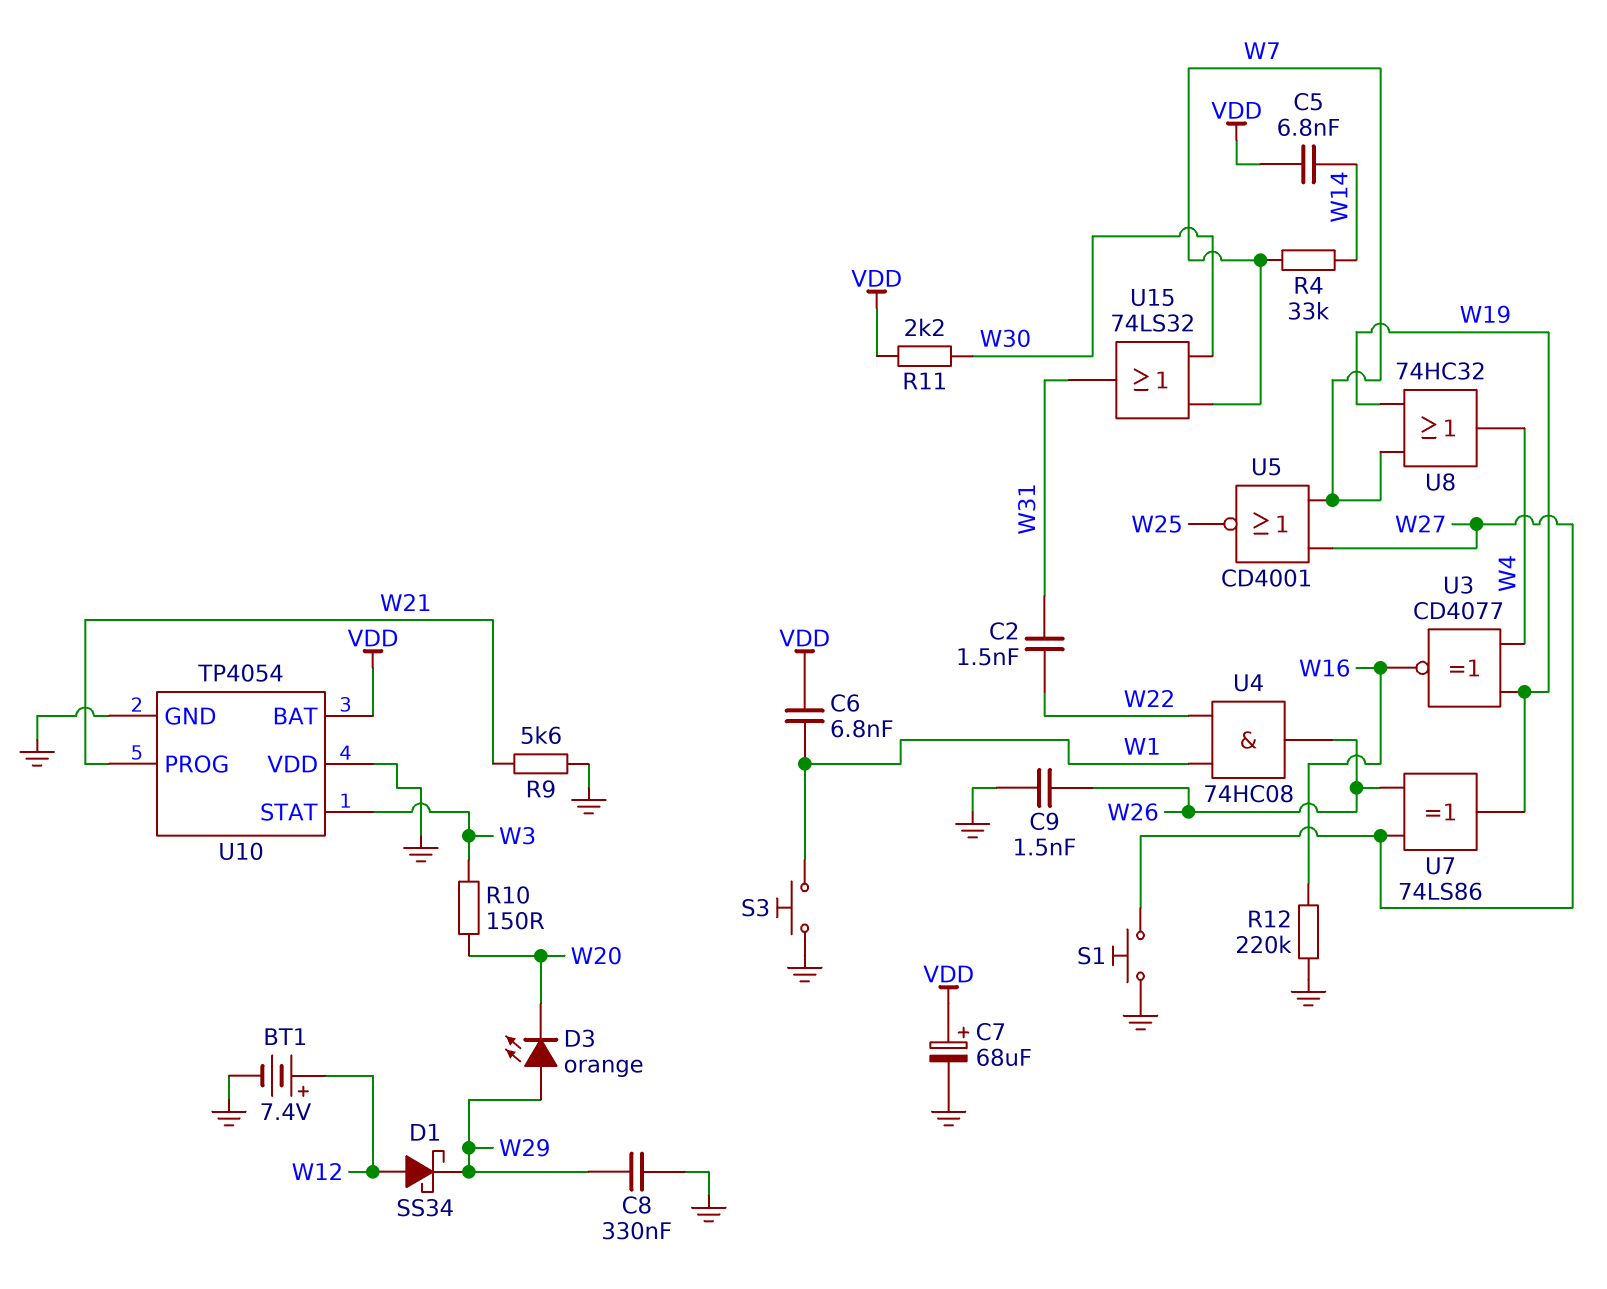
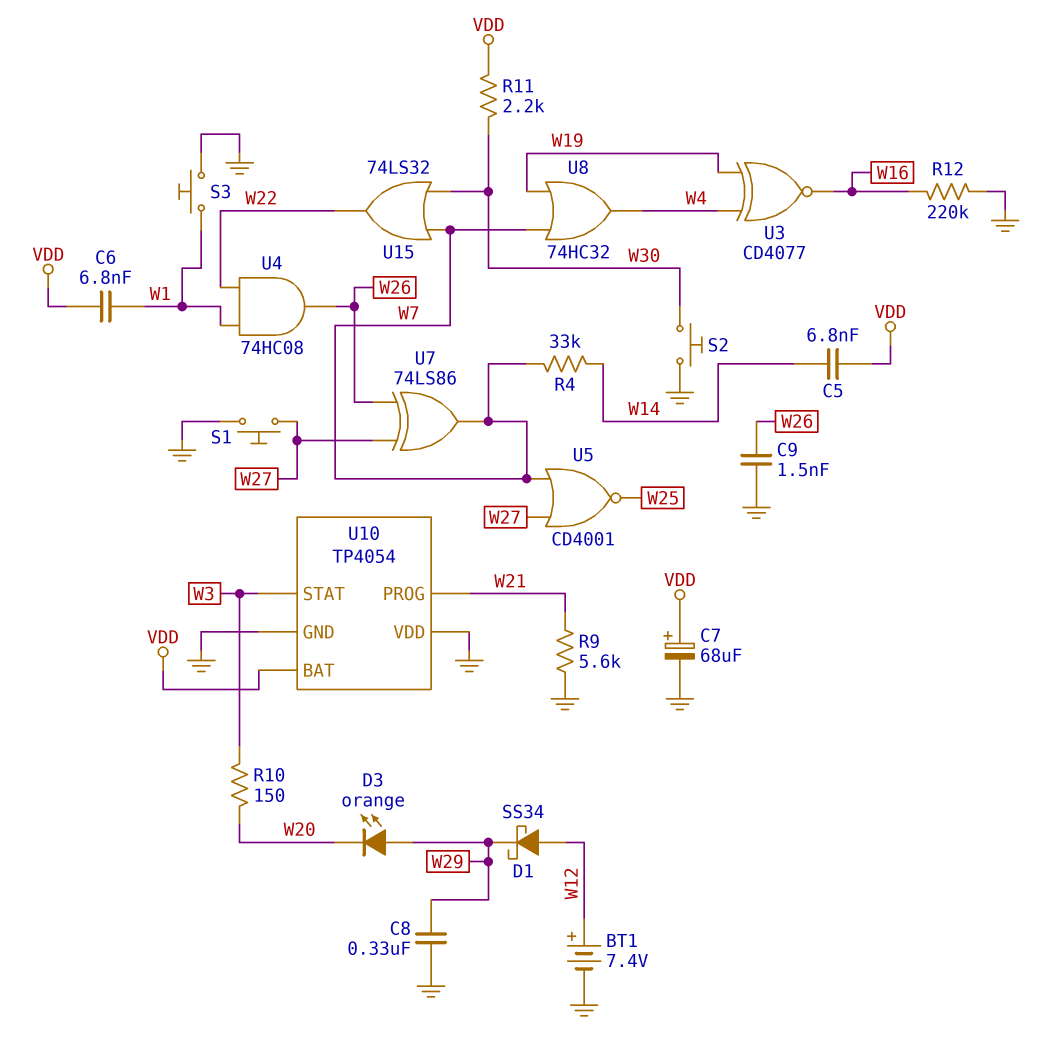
C2: 1.5nF (W22, W31) -> none
S2: none -> button (GND, W30)
U7: XOR 74LS86 (in W26, in W27, out W19) -> XOR 74LS86 (in W26, in W27, out W7)
U15: OR 74LS32 (in W7, in W30, out W31) -> OR 74LS32 (in W7, in W30, out W22)

